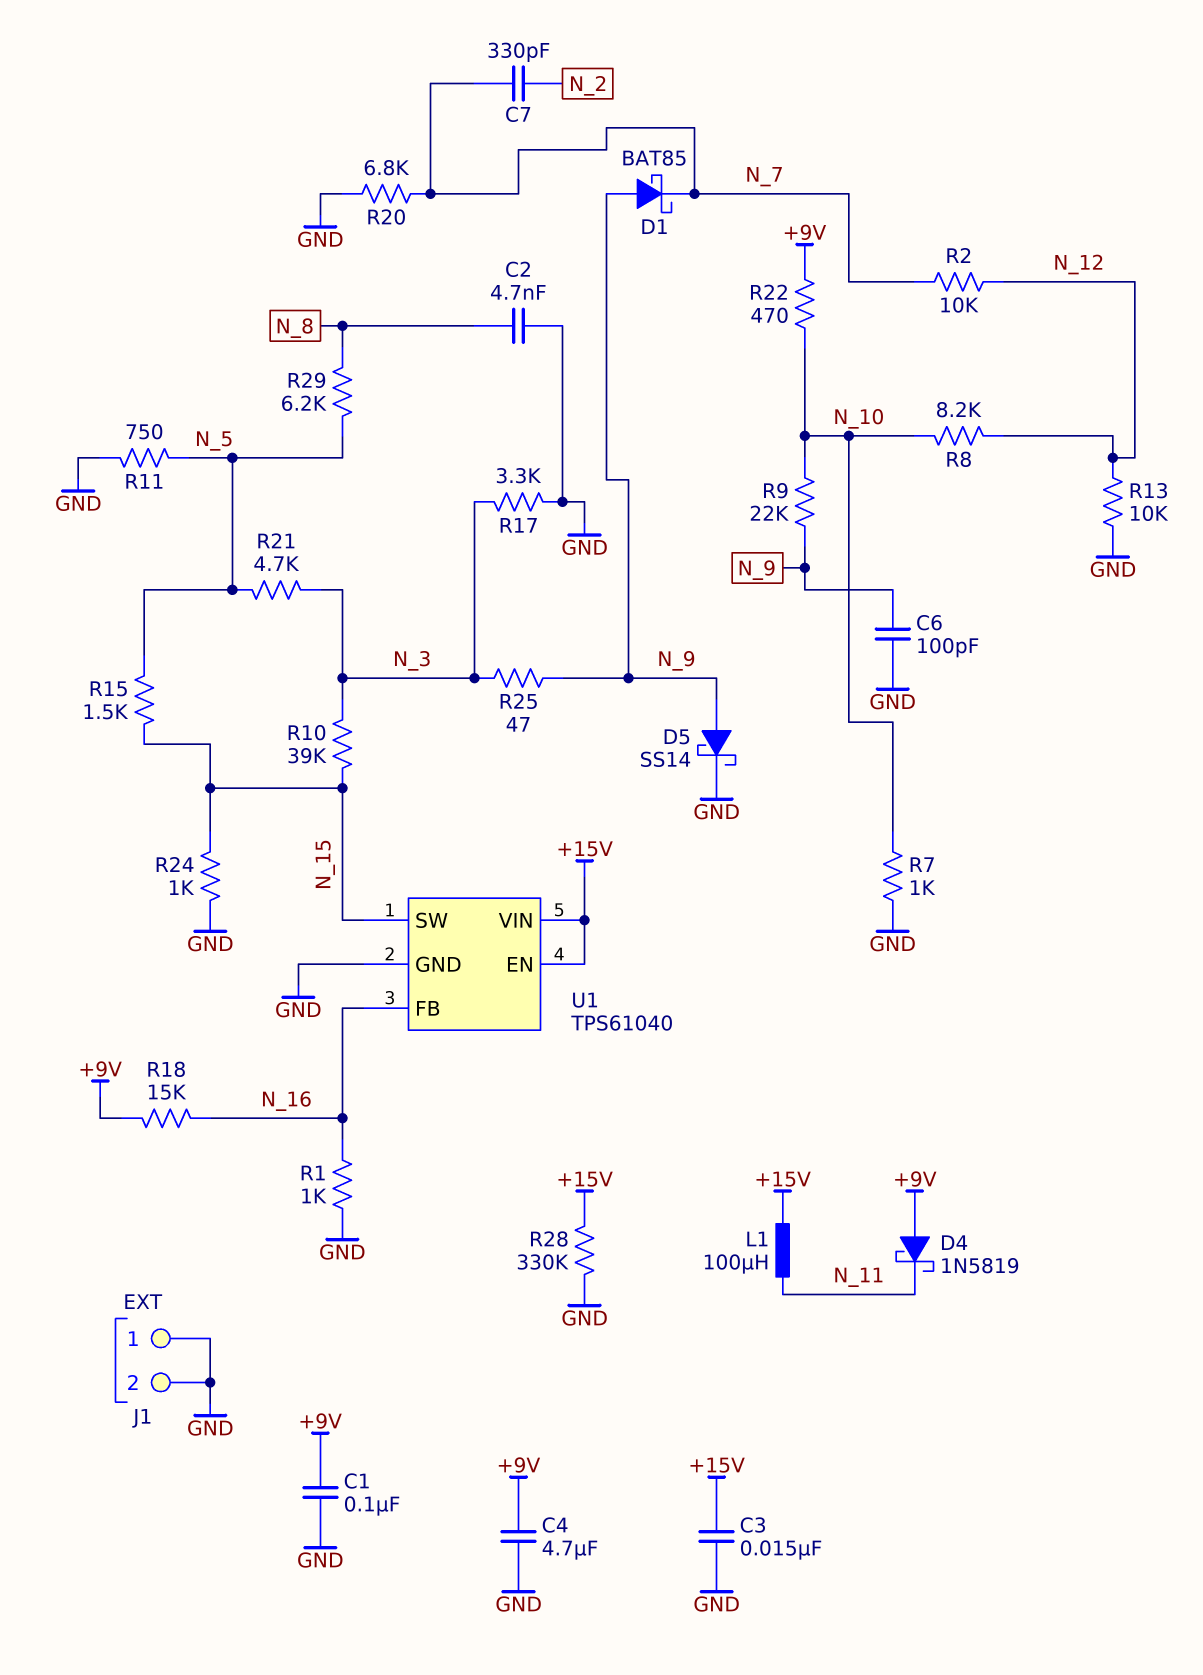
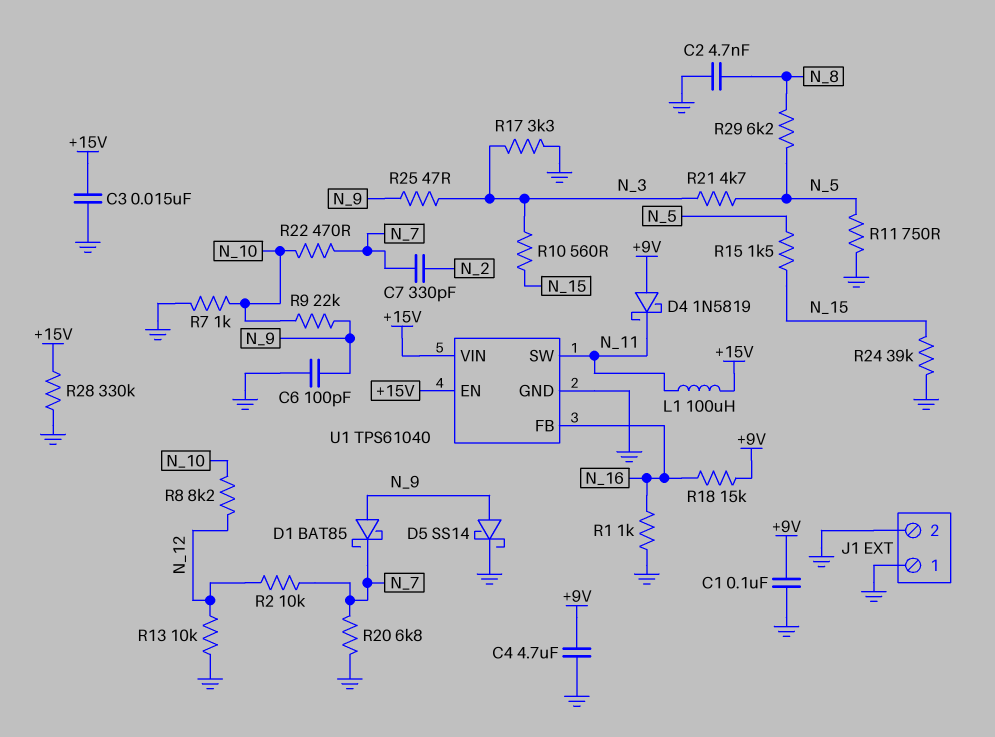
R10: 39k (N_3, N_15) -> 560 (N_3, N_15)
R22: 470 (+9V, N_10) -> 470 (N_7, N_10)
R24: 1k (GND, N_15) -> 39k (GND, N_15)
U1 pin SW: N_15 -> N_11

